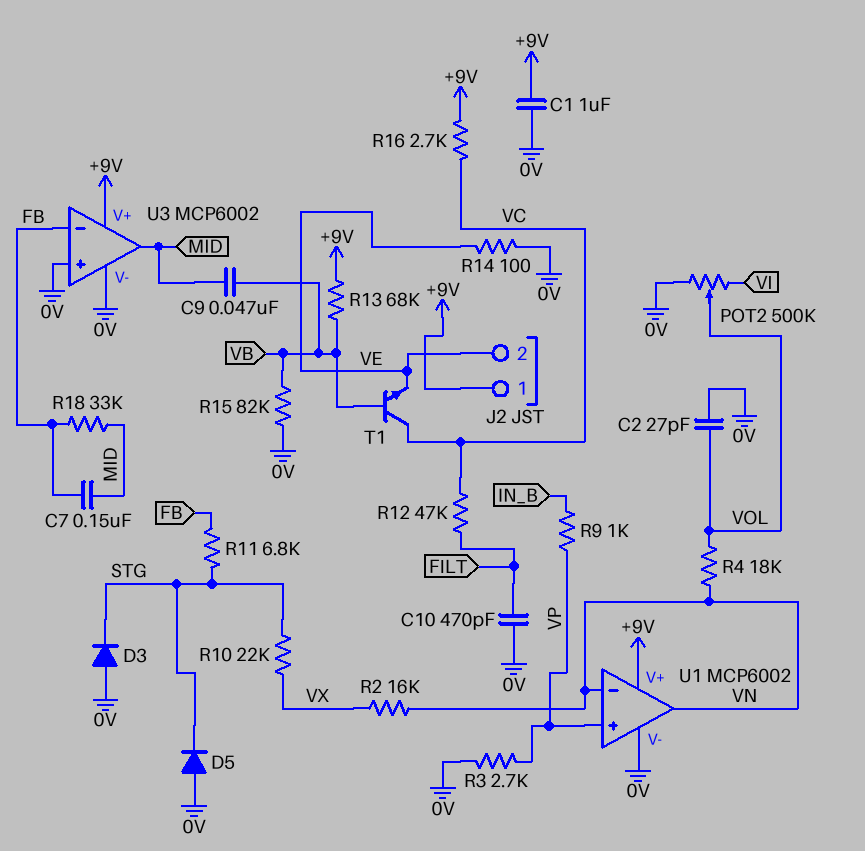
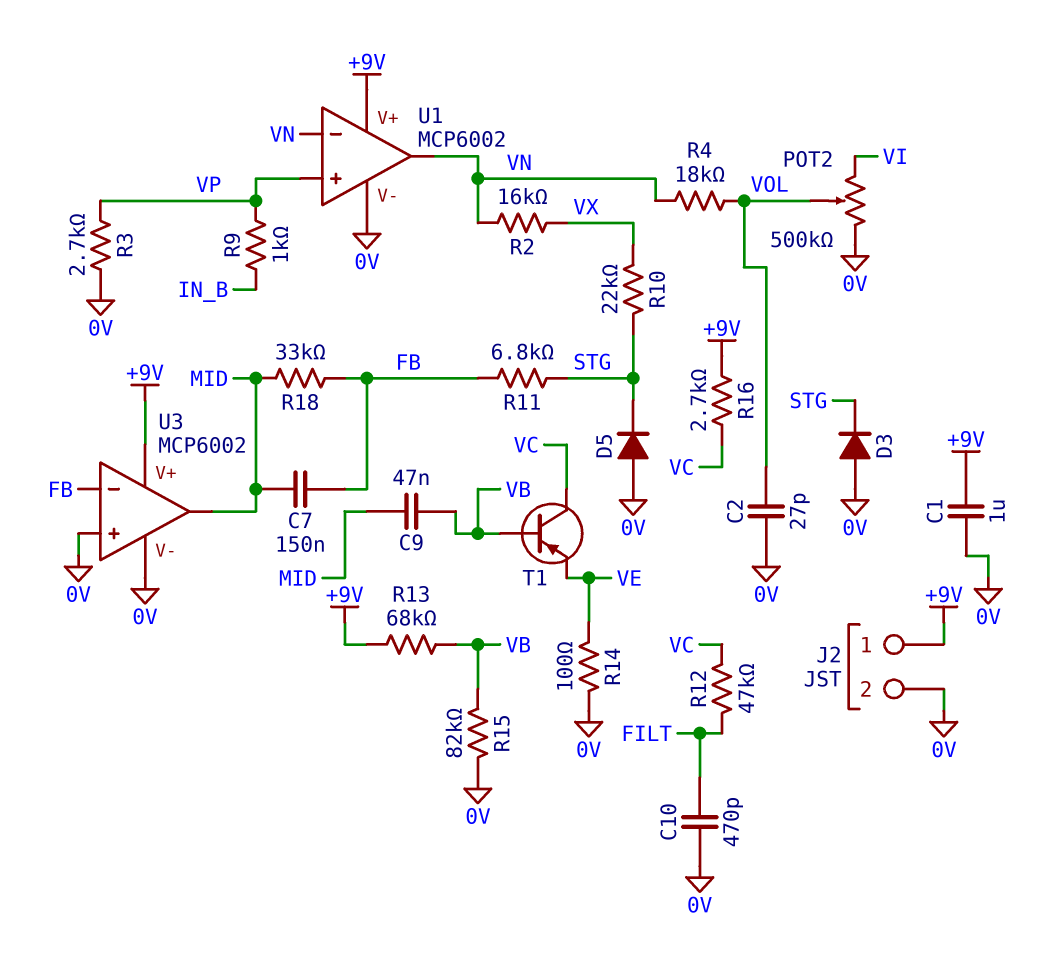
J2 pin 2: VE -> 0V
T1: NPN (B VB, C VC, E VE) -> PNP (B VB, C VC, E VE)

